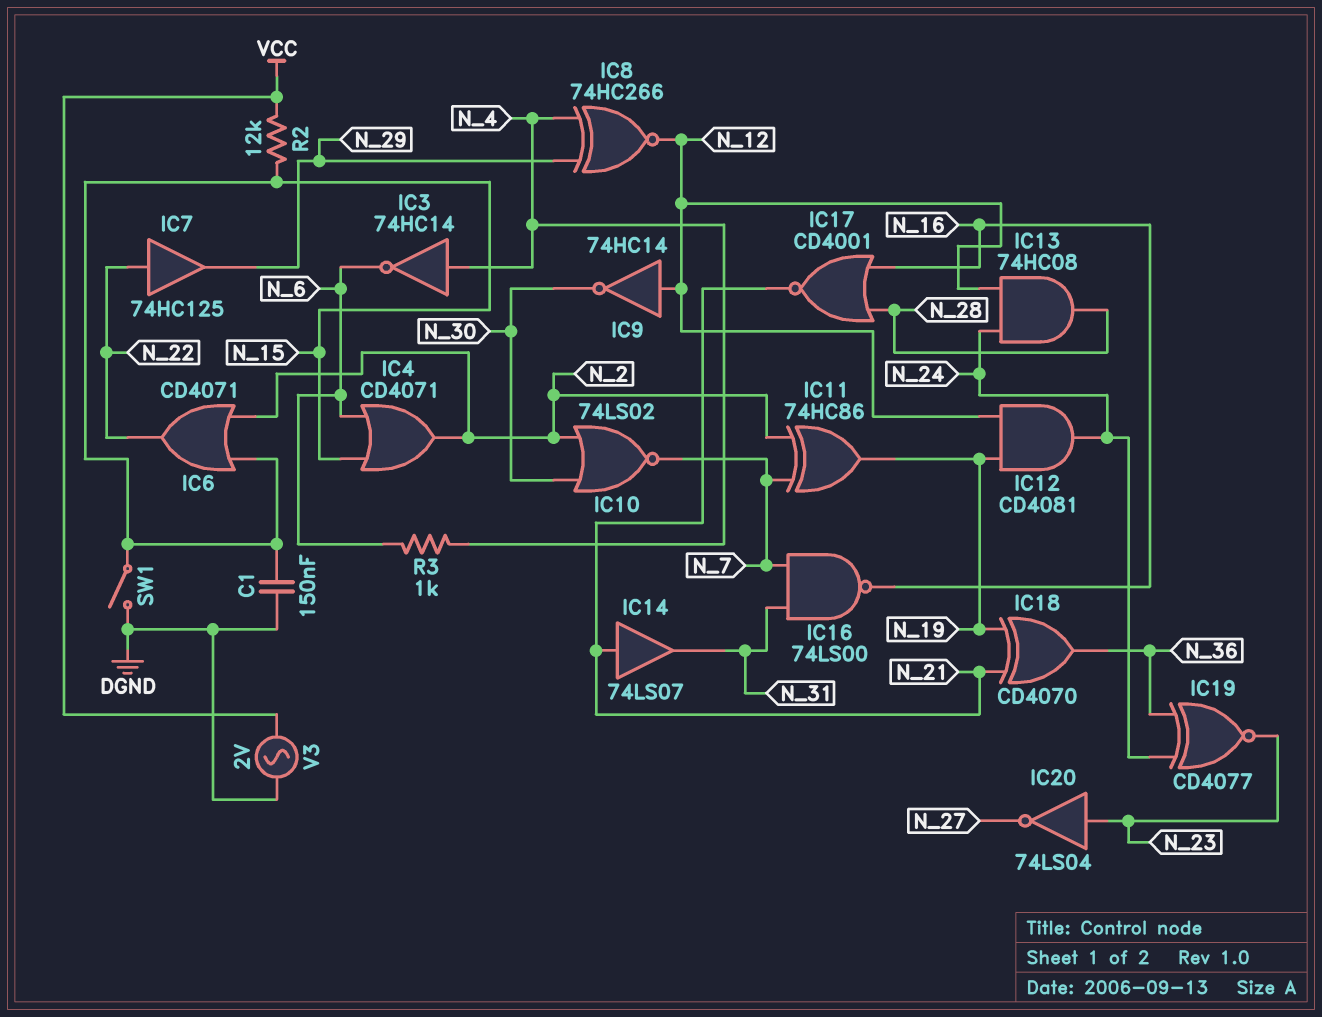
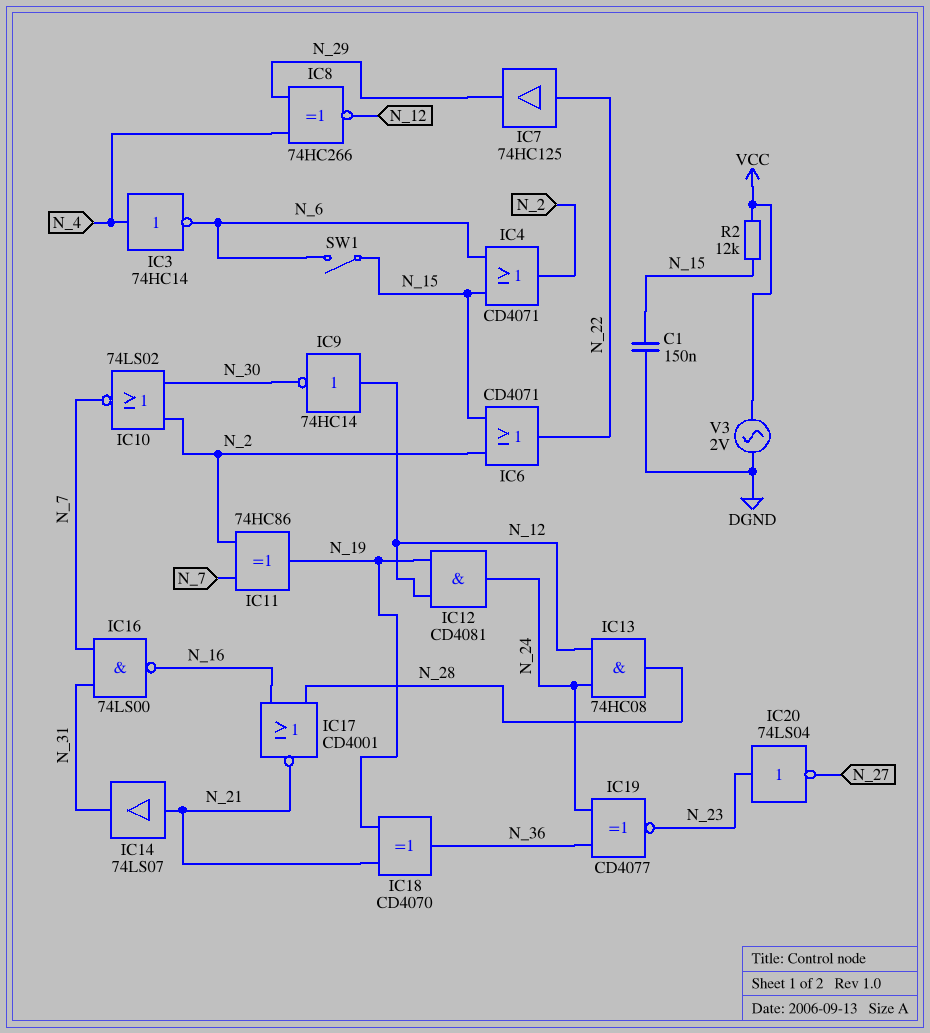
R3: 1k (N_4, N_6) -> none
SW1: switch (DGND, N_15) -> switch (N_6, N_15)

